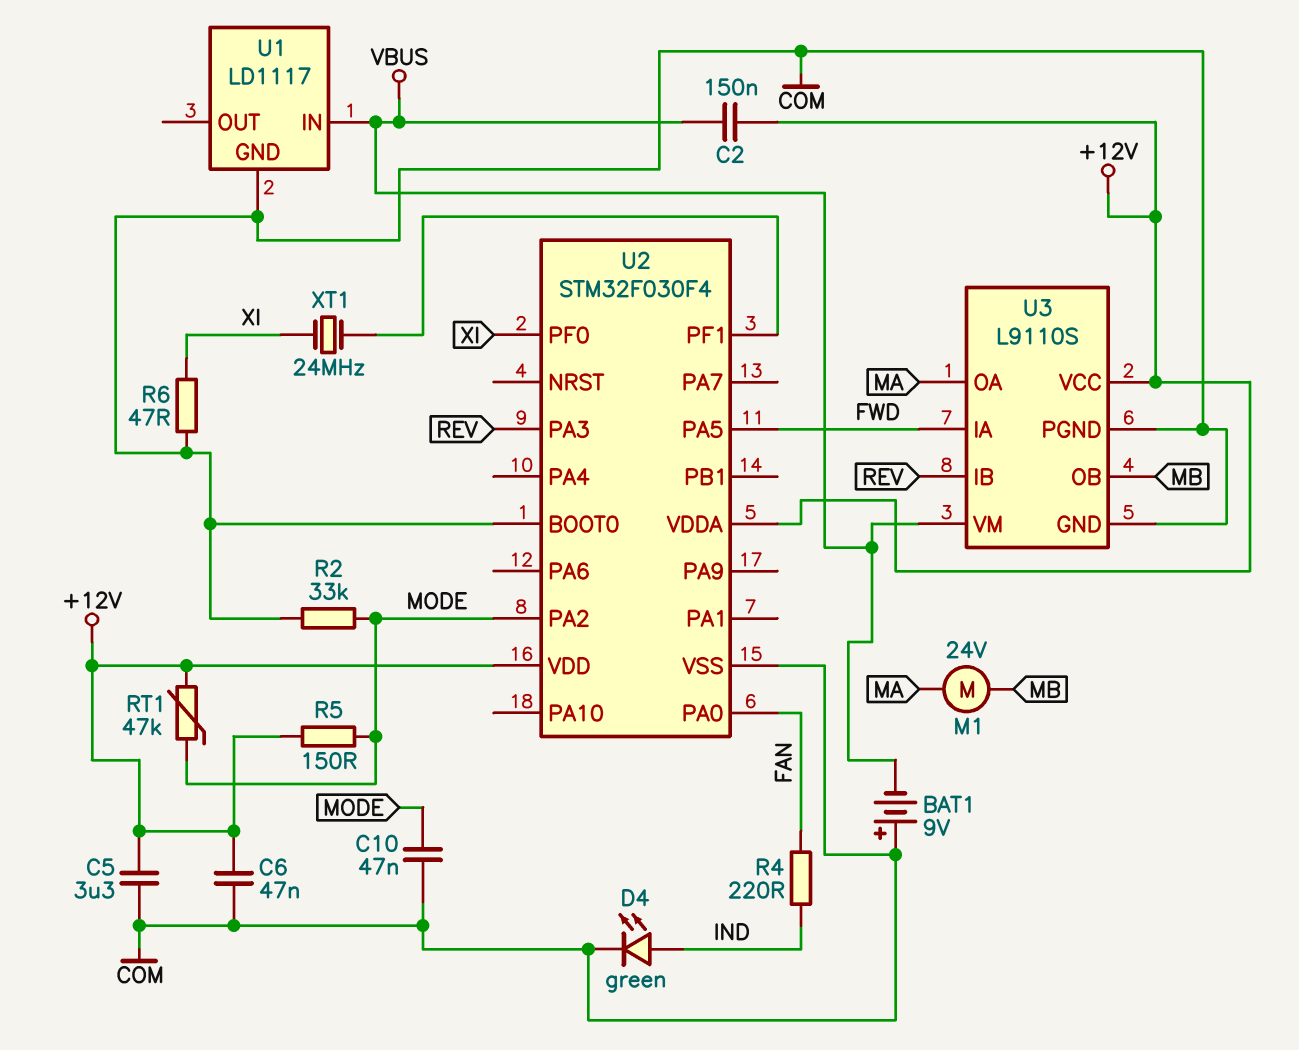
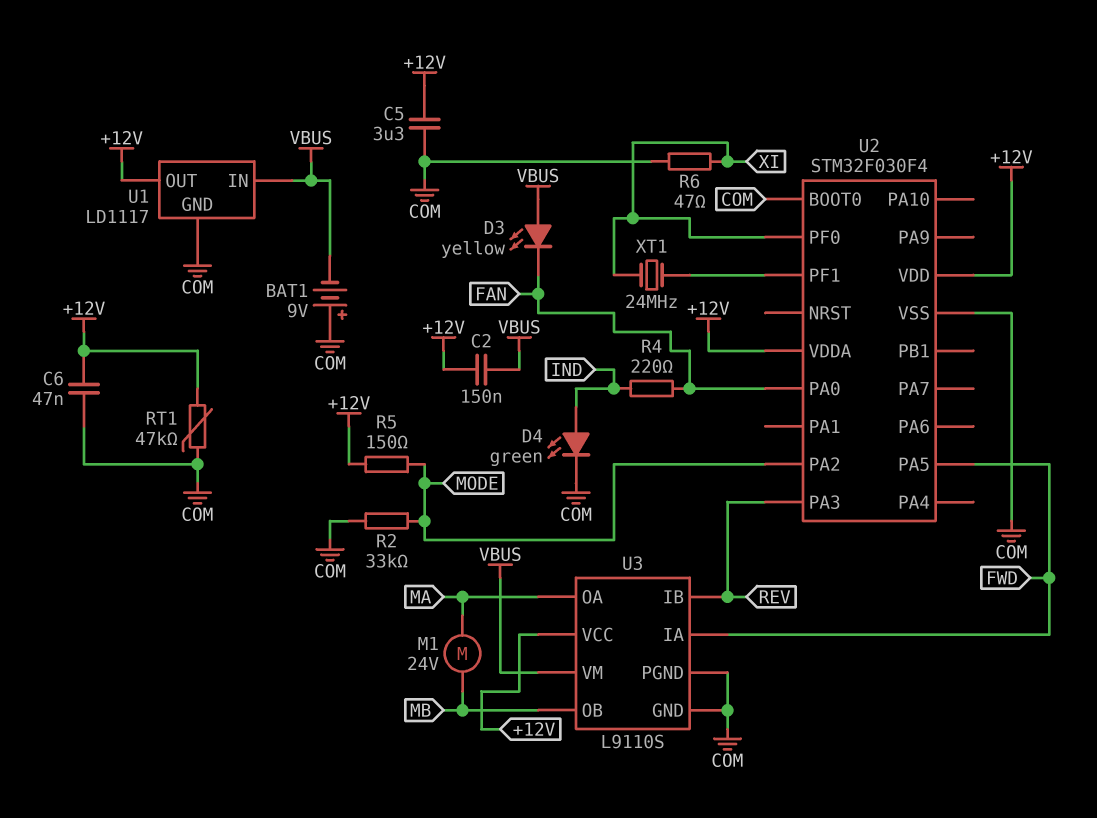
C10: 47nF (COM, MODE) -> none
D3: none -> LED yellow (A VBUS, K FAN)
RT1: 47k (+12V, MODE) -> 47k (+12V, COM)
U1 pin OUT: none -> +12V

